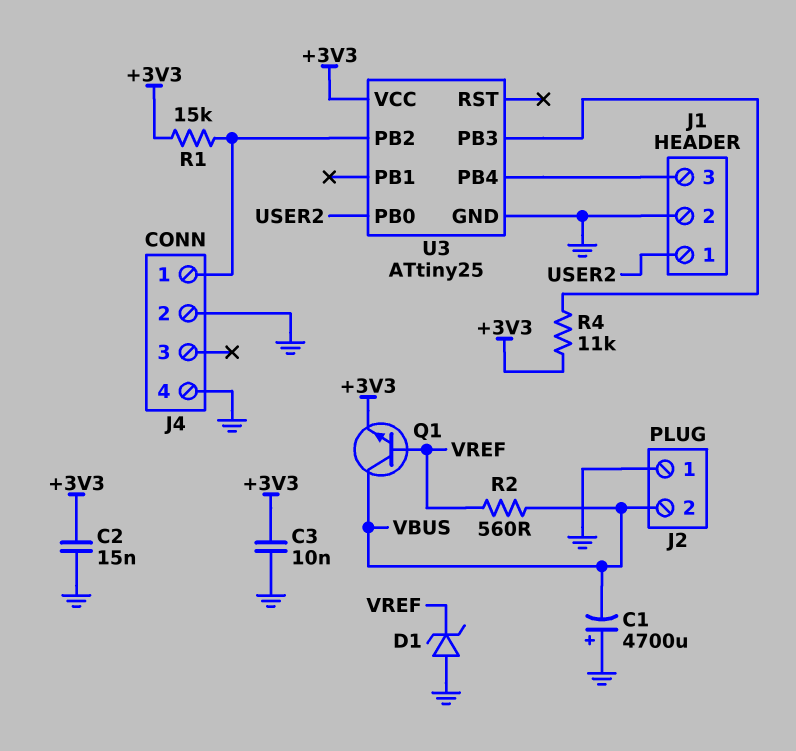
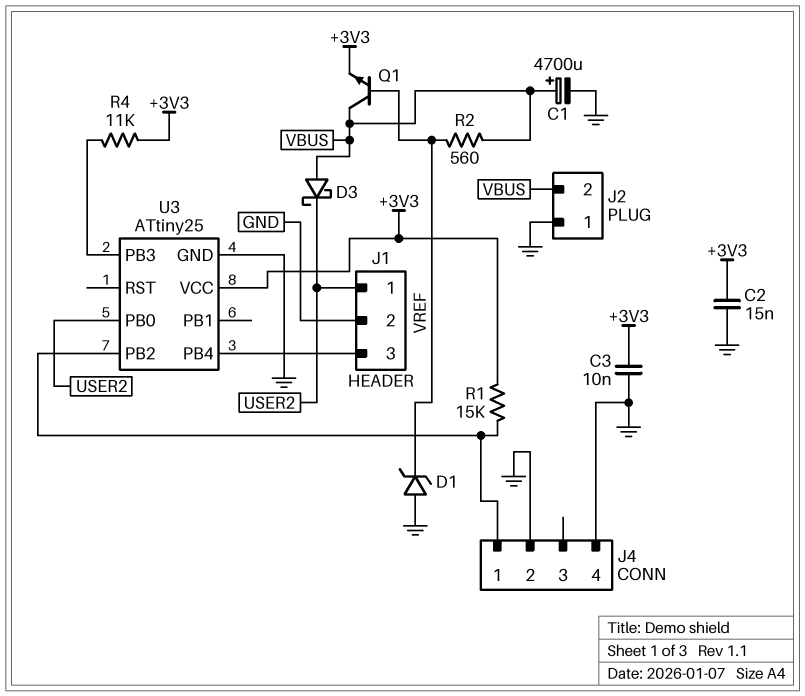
C1: 4700uF (plus GND, minus VBUS) -> 4700uF (plus VBUS, minus GND)
D3: none -> schottky (A VBUS, K USER2)

